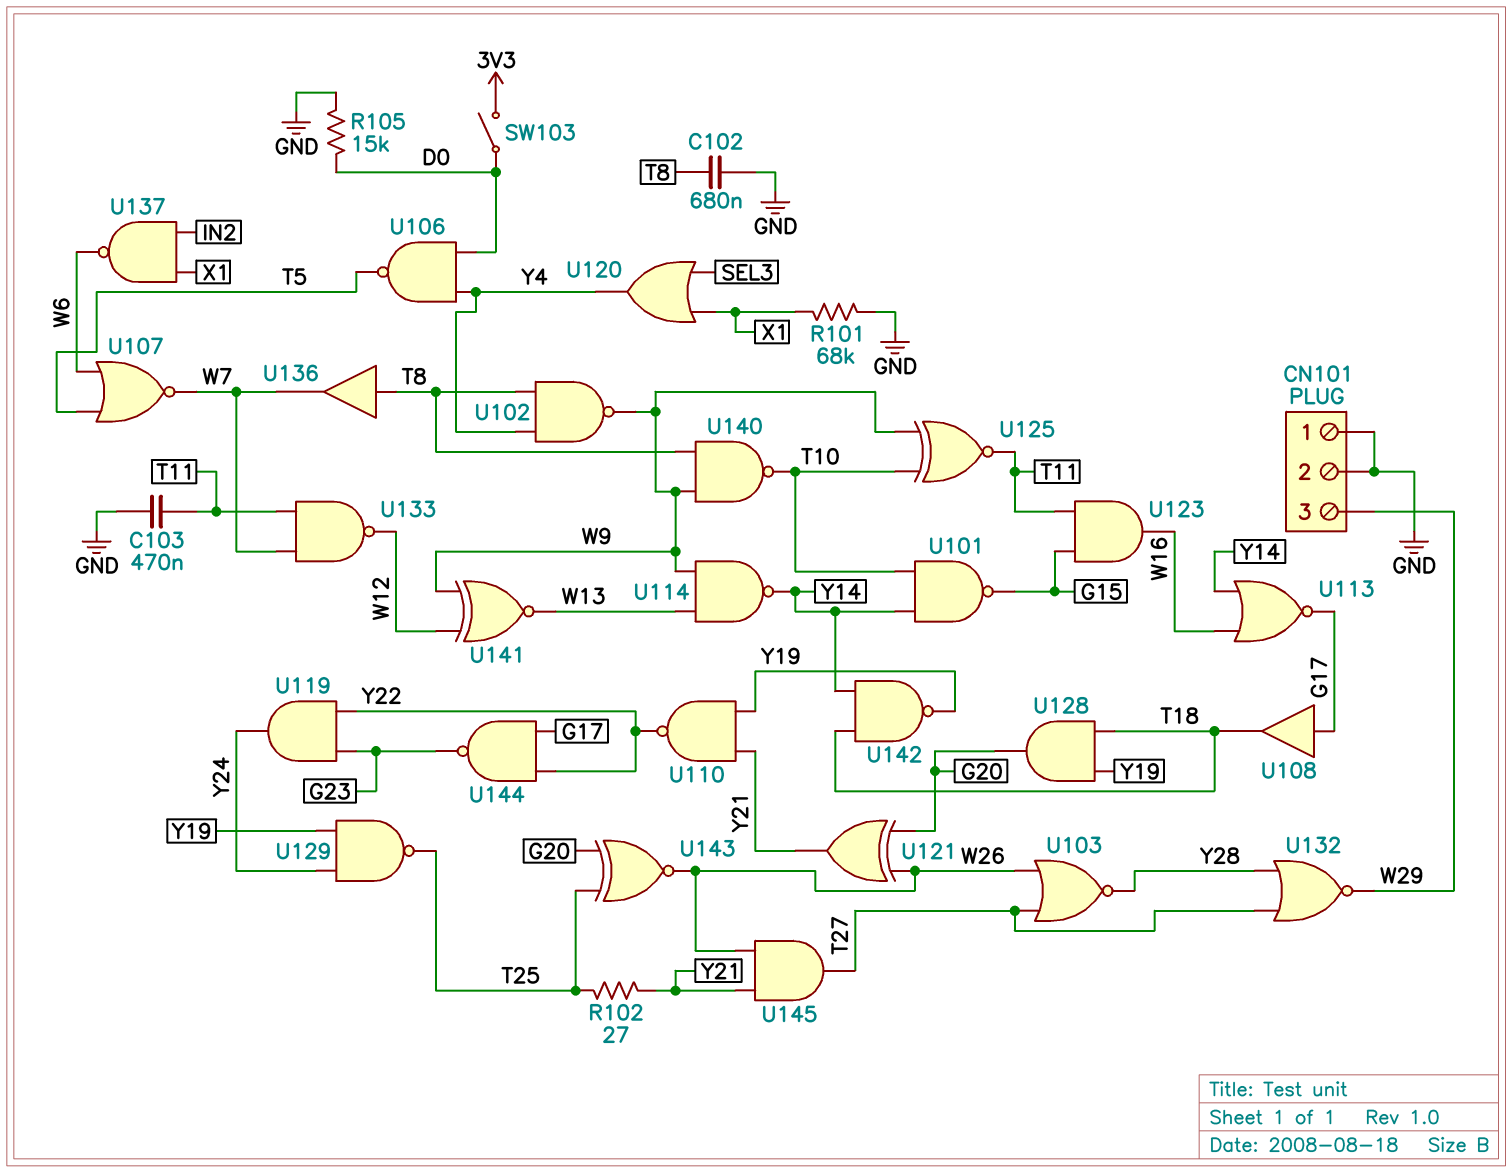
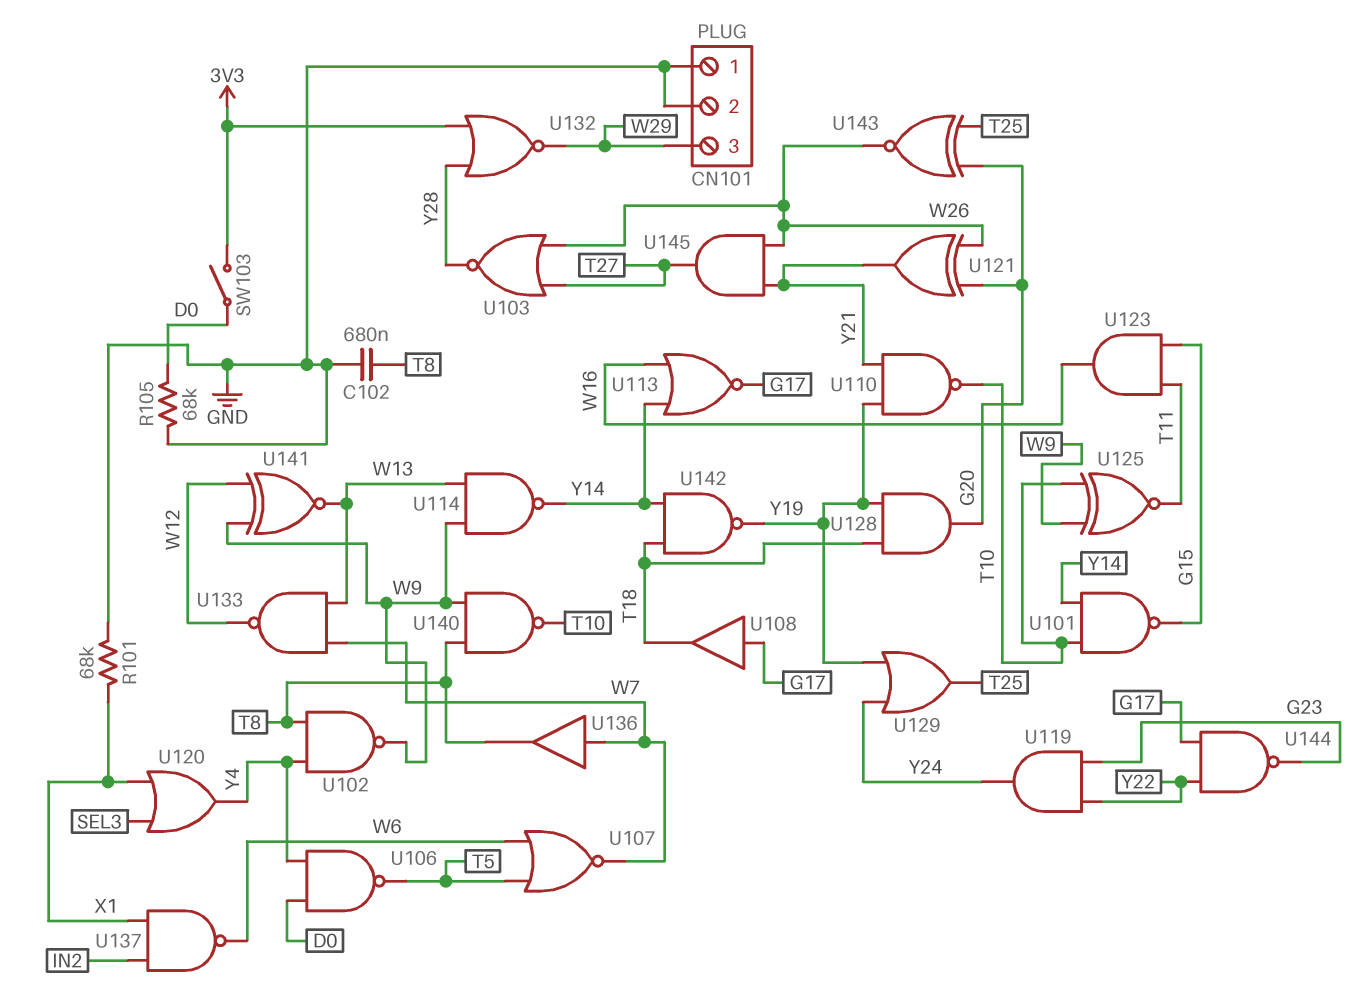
C103: 470nF (GND, T11) -> none
R102: 27 (T25, Y21) -> none
R105: 15k (D0, GND) -> 68k (D0, GND)
U110: NAND (in Y19, in Y21, out Y22) -> NAND (in Y19, in Y21, out T10)
U129: NAND (in Y19, in Y24, out T25) -> OR (in Y19, in Y24, out T25)
U132: NOR (in T27, in Y28, out W29) -> NOR (in 3V3, in Y28, out W29)
U133: NAND (in T11, in W7, out W12) -> NAND (in W7, in W13, out W12)
U136: buffer (in T8, out W7) -> buffer (in W7, out T8)

